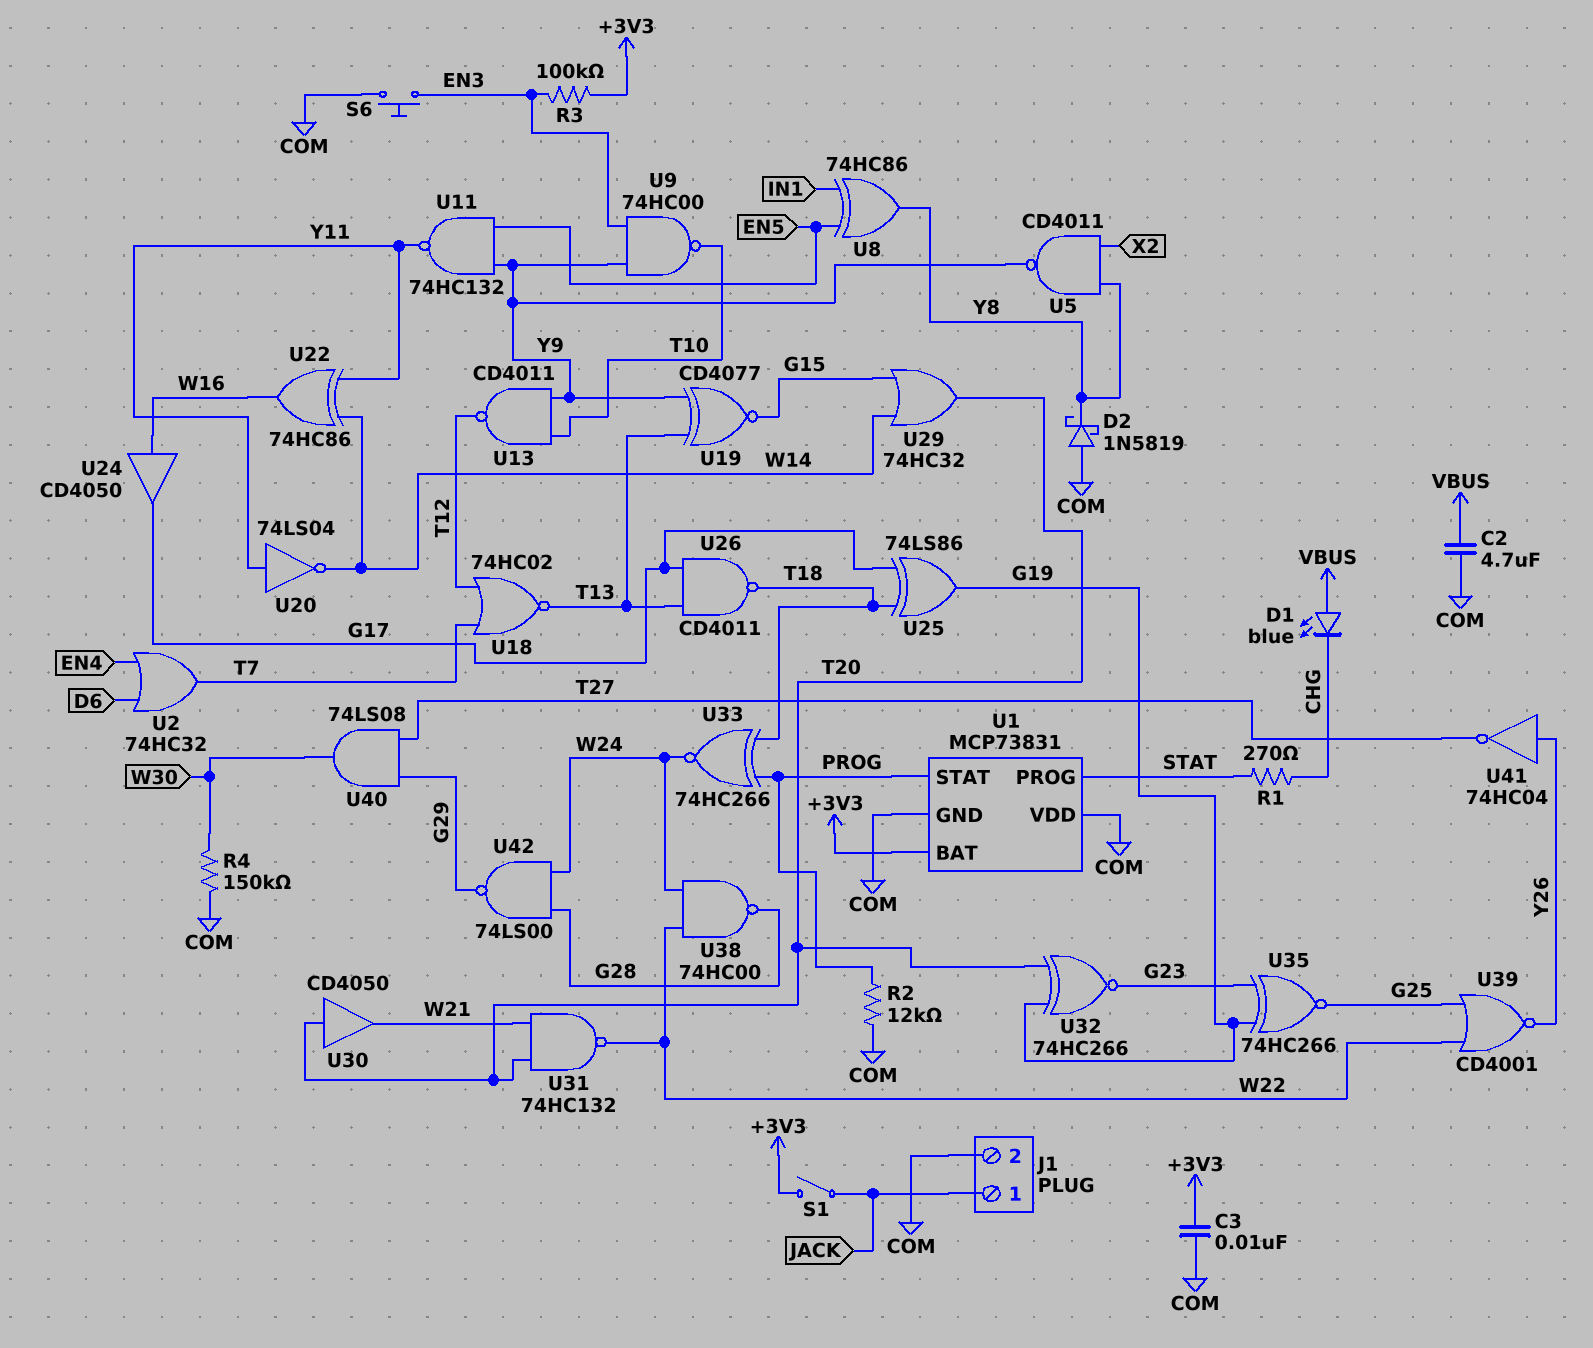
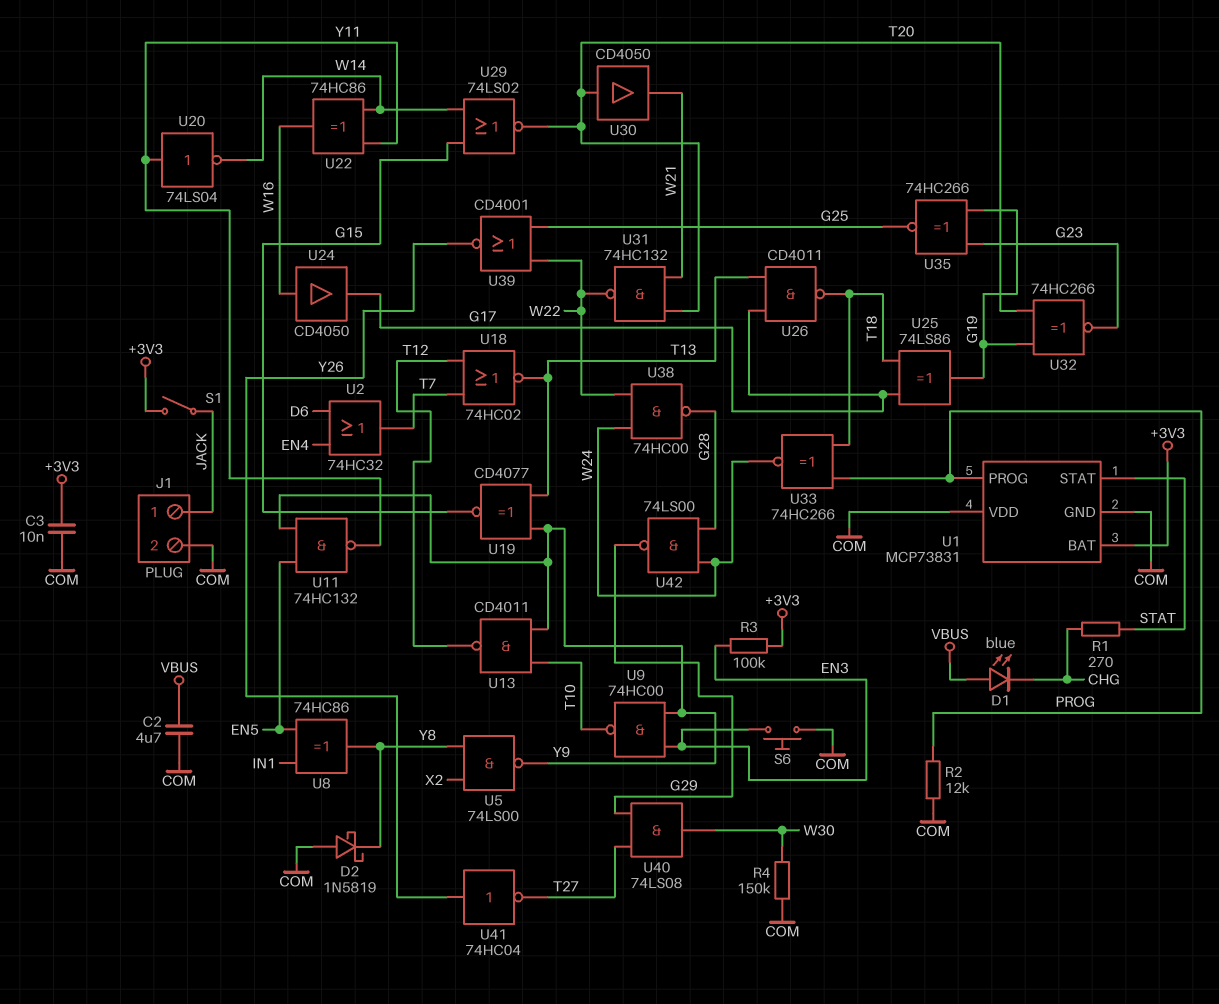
U1 pin PROG: STAT -> PROG
U1 pin STAT: PROG -> STAT
U5: NAND CD4011 (in X2, in Y8, out Y9) -> NAND 74LS00 (in X2, in Y8, out Y9)
U29: OR 74HC32 (in G15, in W14, out T20) -> NOR 74LS02 (in G15, in W14, out T20)

